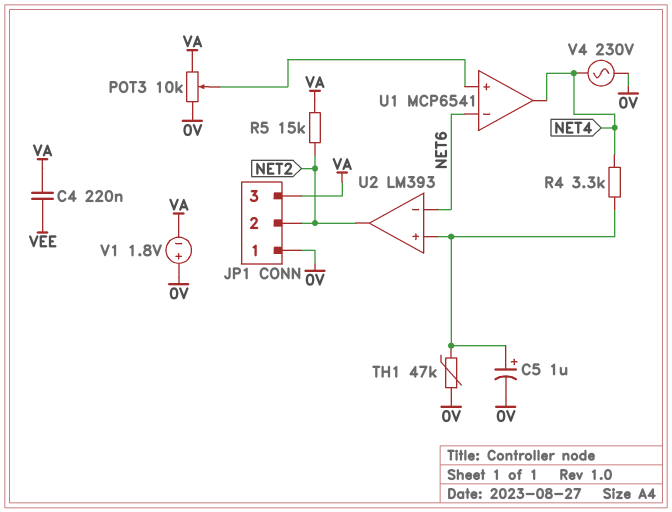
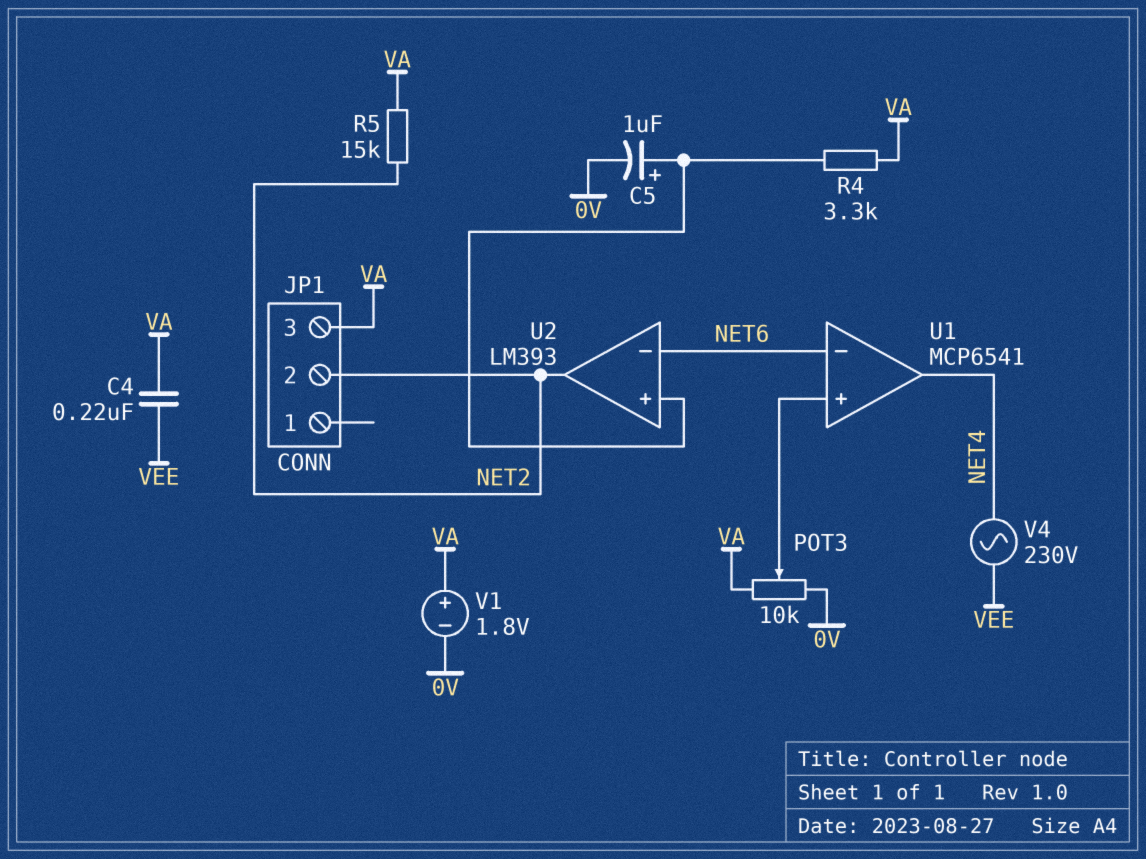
JP1 pin 1: 0V -> none
R4: 3.3k (NET4, U2/in+) -> 3.3k (U2/in+, VA)
TH1: 47k (0V, U2/in+) -> none
V1: 1.8V (plus 0V, minus VA) -> 1.8V (plus VA, minus 0V)
V4: AC 230V (0V, NET4) -> AC 230V (NET4, VEE)

